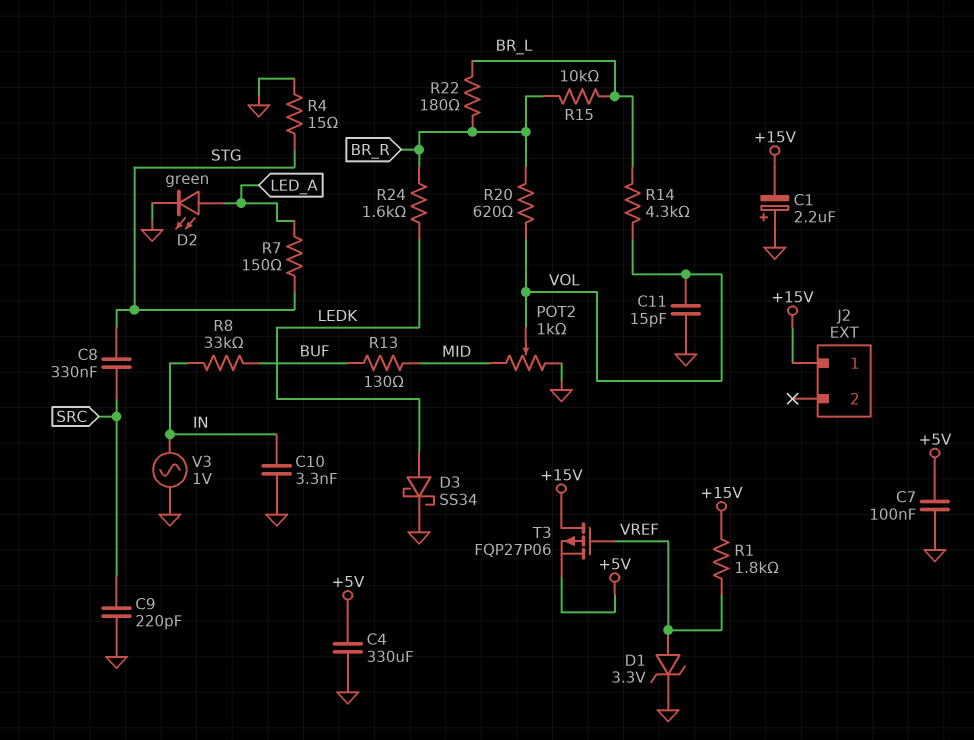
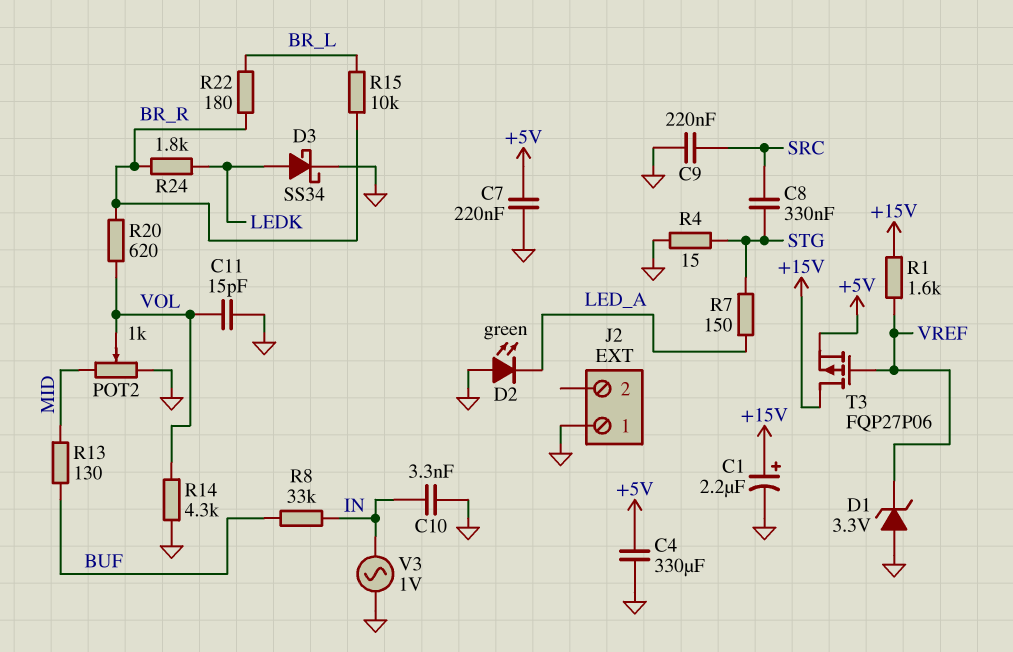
C1: 2.2uF (plus GND, minus +15V) -> 2.2uF (plus +15V, minus GND)
C7: 100nF (+5V, GND) -> 220nF (+5V, GND)
C9: 220pF (GND, SRC) -> 220nF (GND, SRC)
D1: zener 3.3V (A VREF, K GND) -> zener 3.3V (A GND, K VREF)
D2: LED green (A LED_A, K GND) -> LED green (A GND, K LED_A)
J2 pin 1: +15V -> GND
R1: 1.8k (+15V, VREF) -> 1.6k (+15V, VREF)
R14: 4.3k (BR_L, VOL) -> 4.3k (GND, VOL)
R24: 1.6k (BR_R, LEDK) -> 1.8k (BR_R, LEDK)

